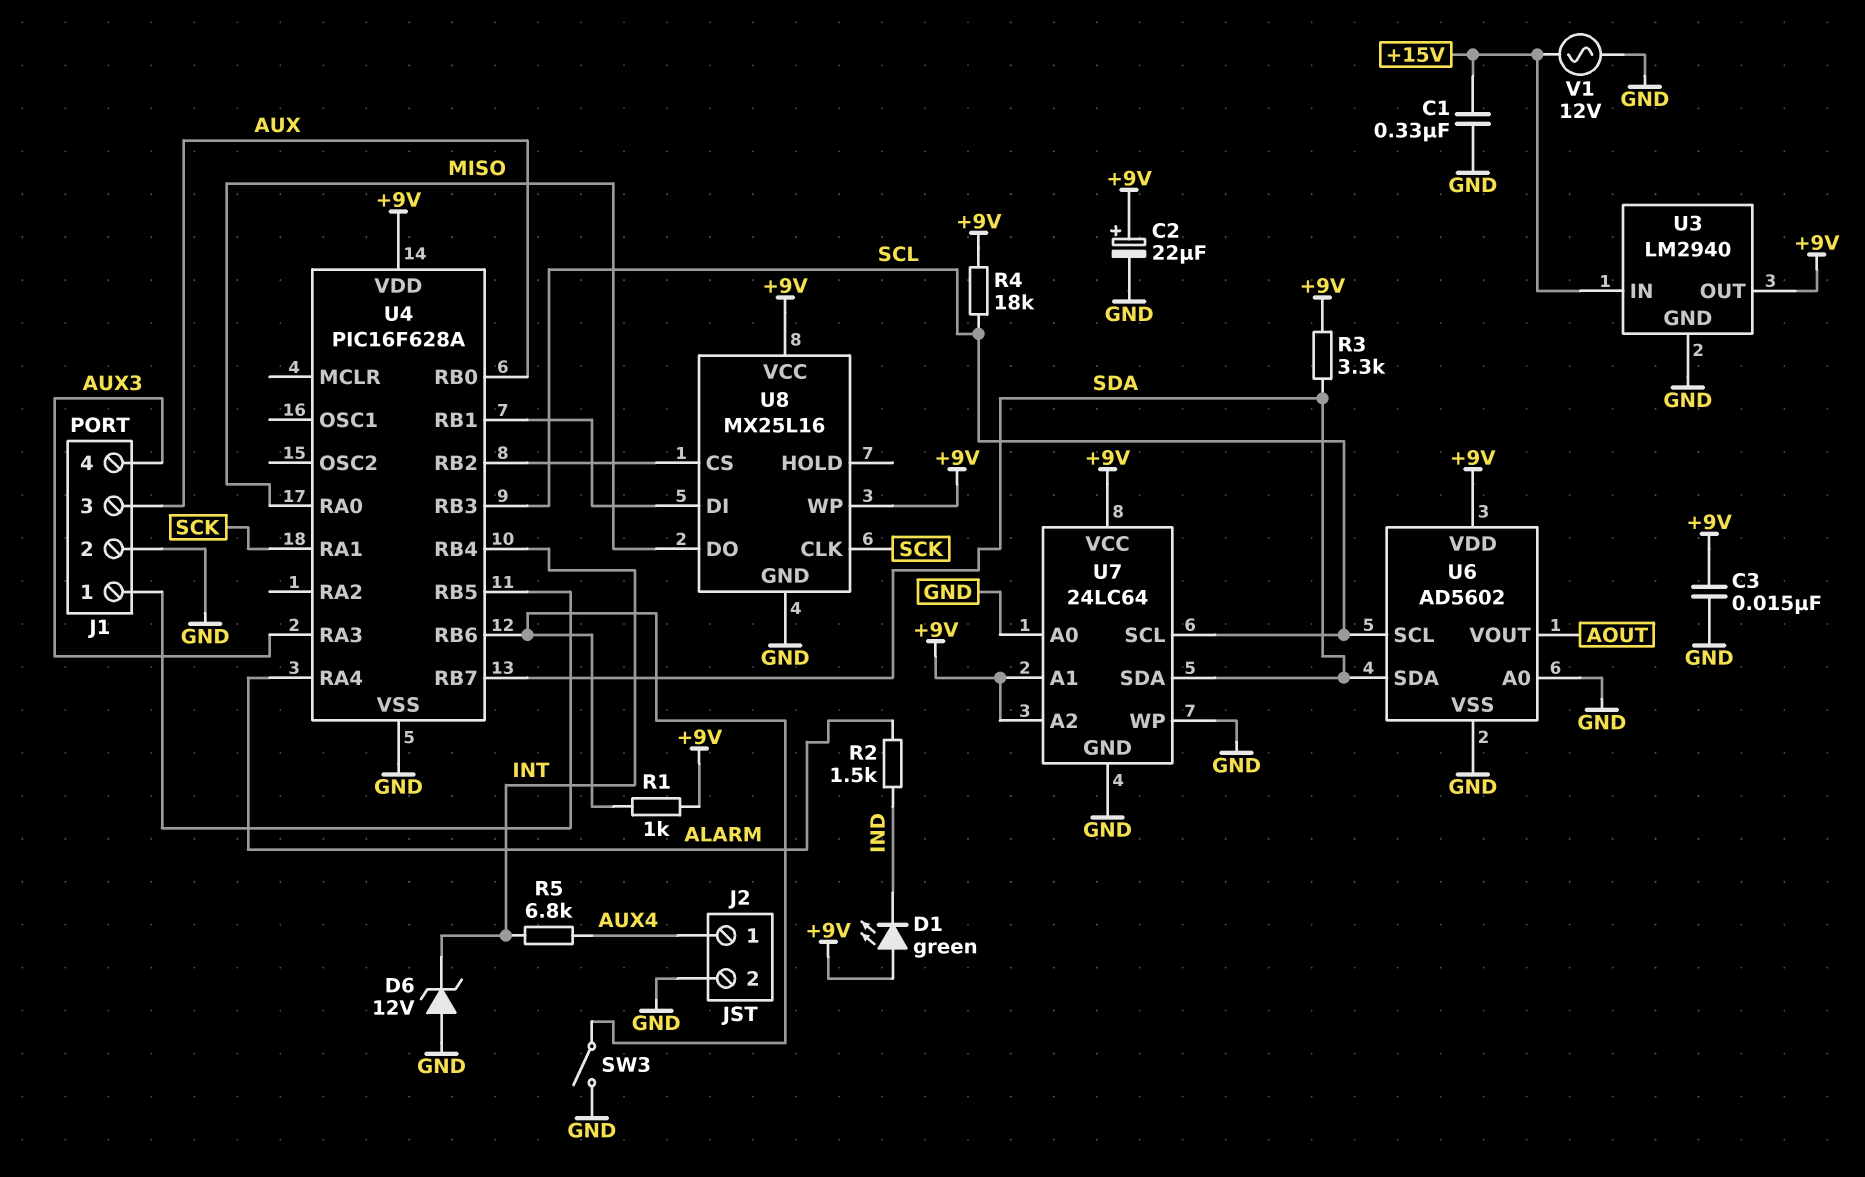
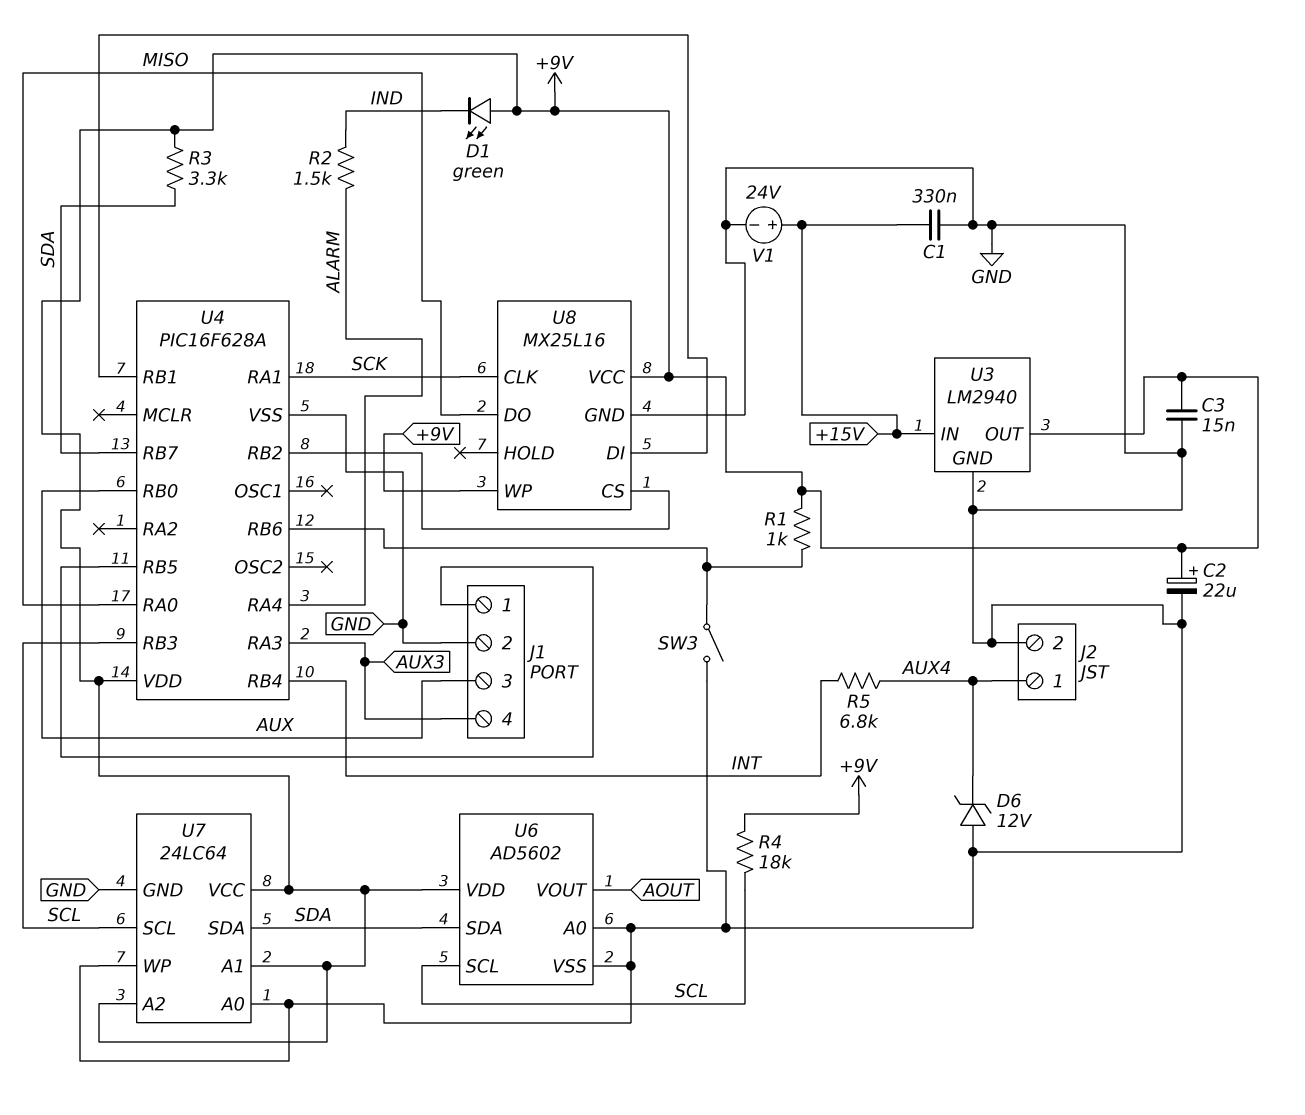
D6: zener 12V (A GND, K INT) -> zener 12V (A GND, K AUX4)
V1: AC 12V (+15V, GND) -> 24V (plus +15V, minus GND)

